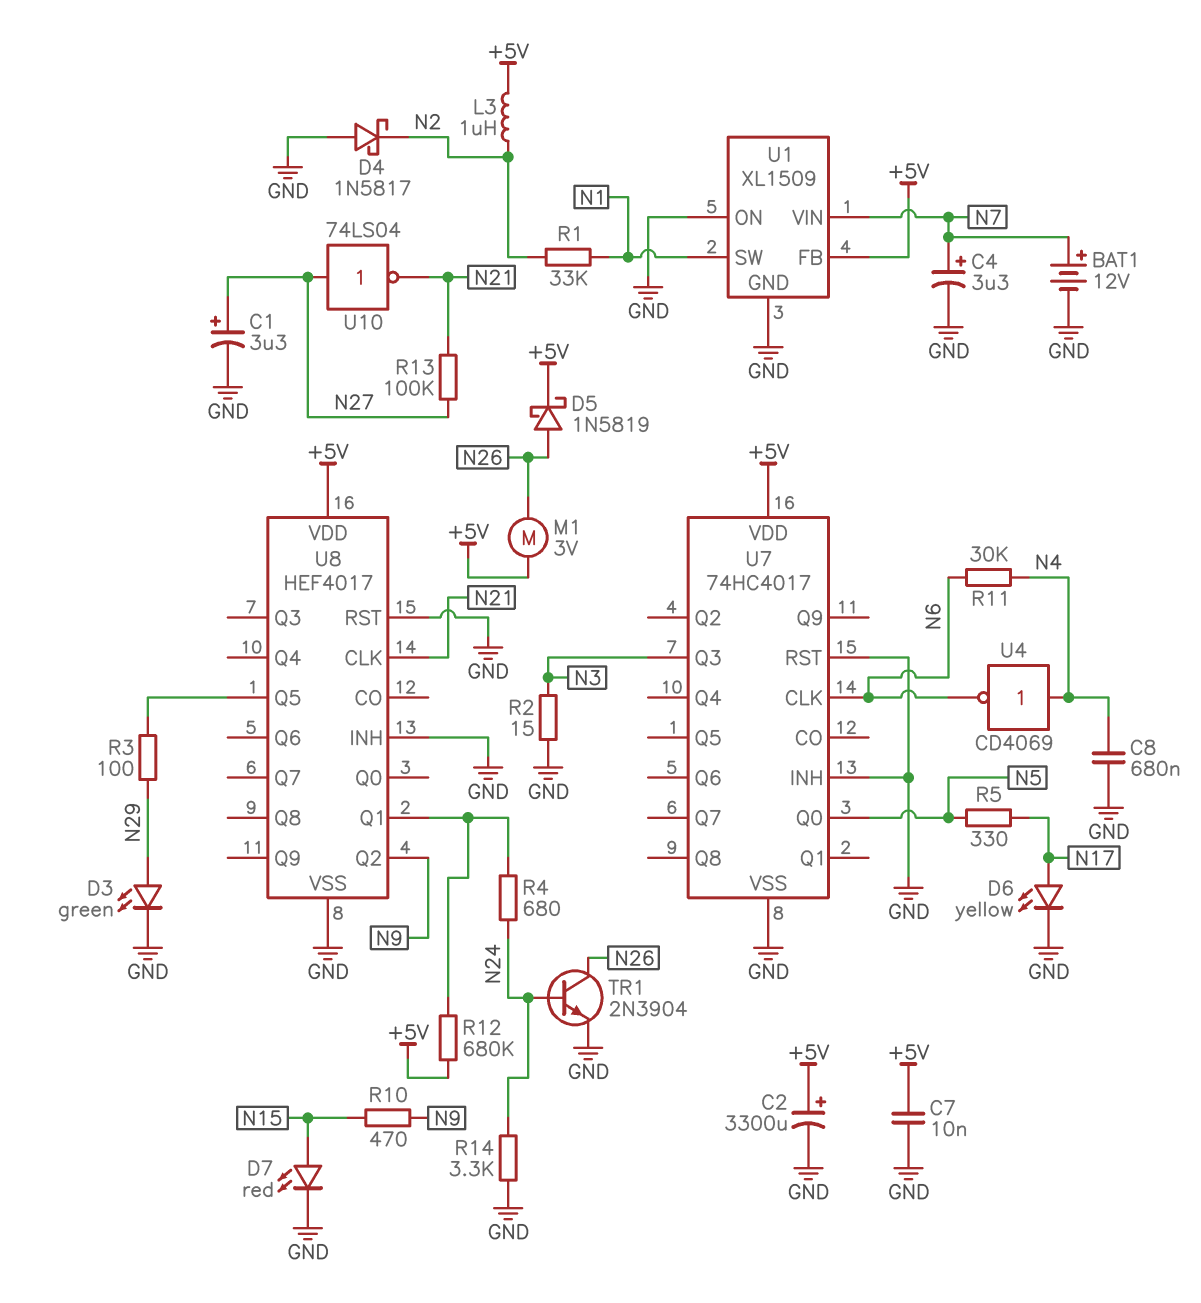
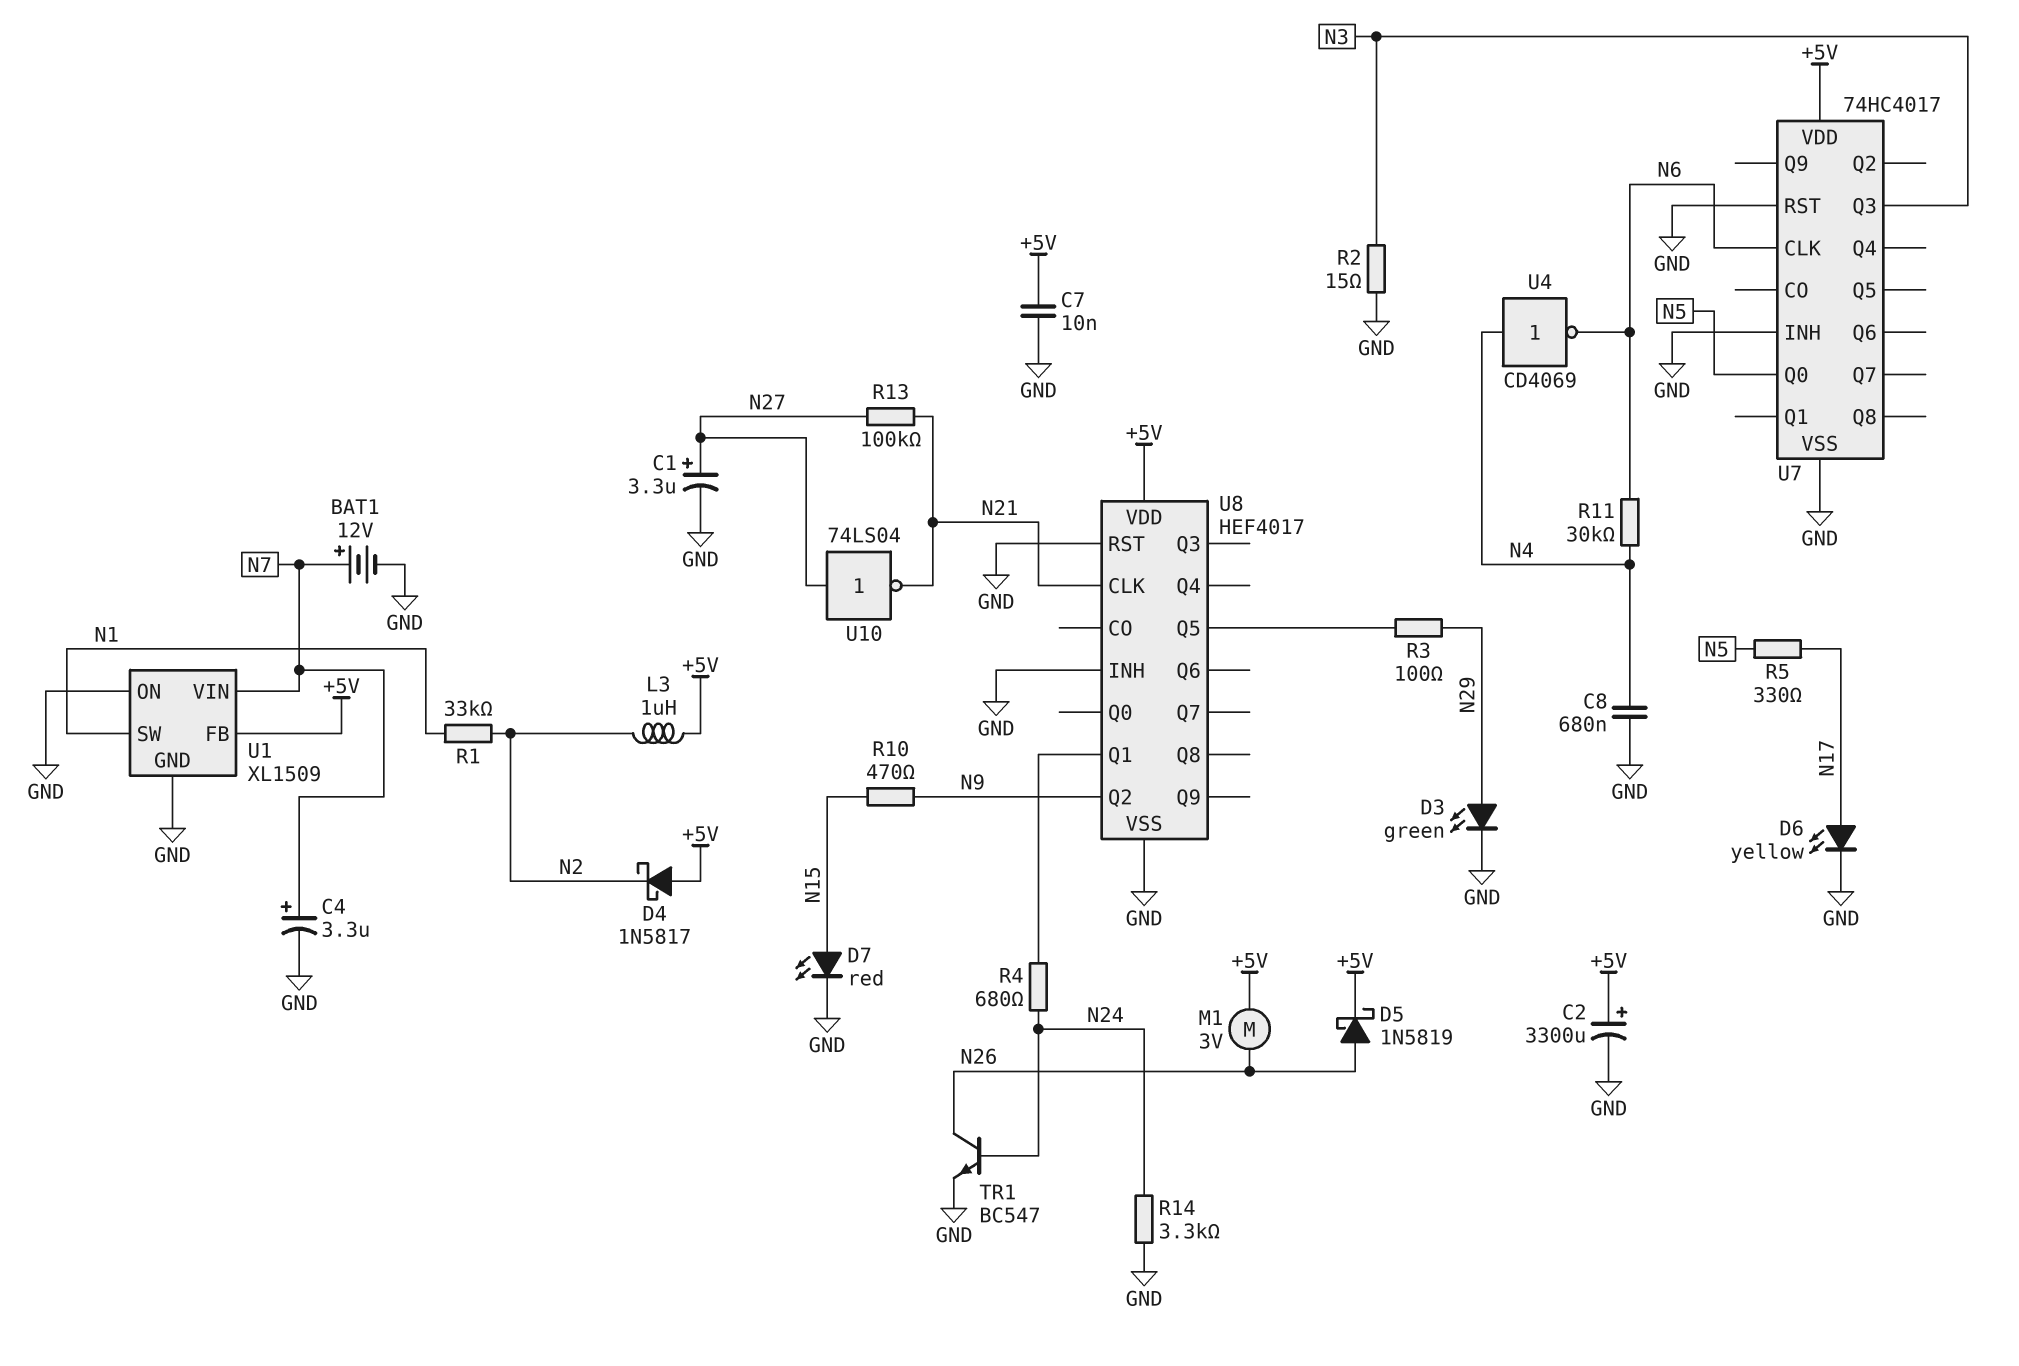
D4: schottky 1N5817 (A GND, K N2) -> schottky 1N5817 (A +5V, K N2)
R12: 680k (+5V, U8/Q1) -> none
TR1: NPN 2N3904 (B N24, C N26, E GND) -> NPN BC547 (B N24, C N26, E GND)

